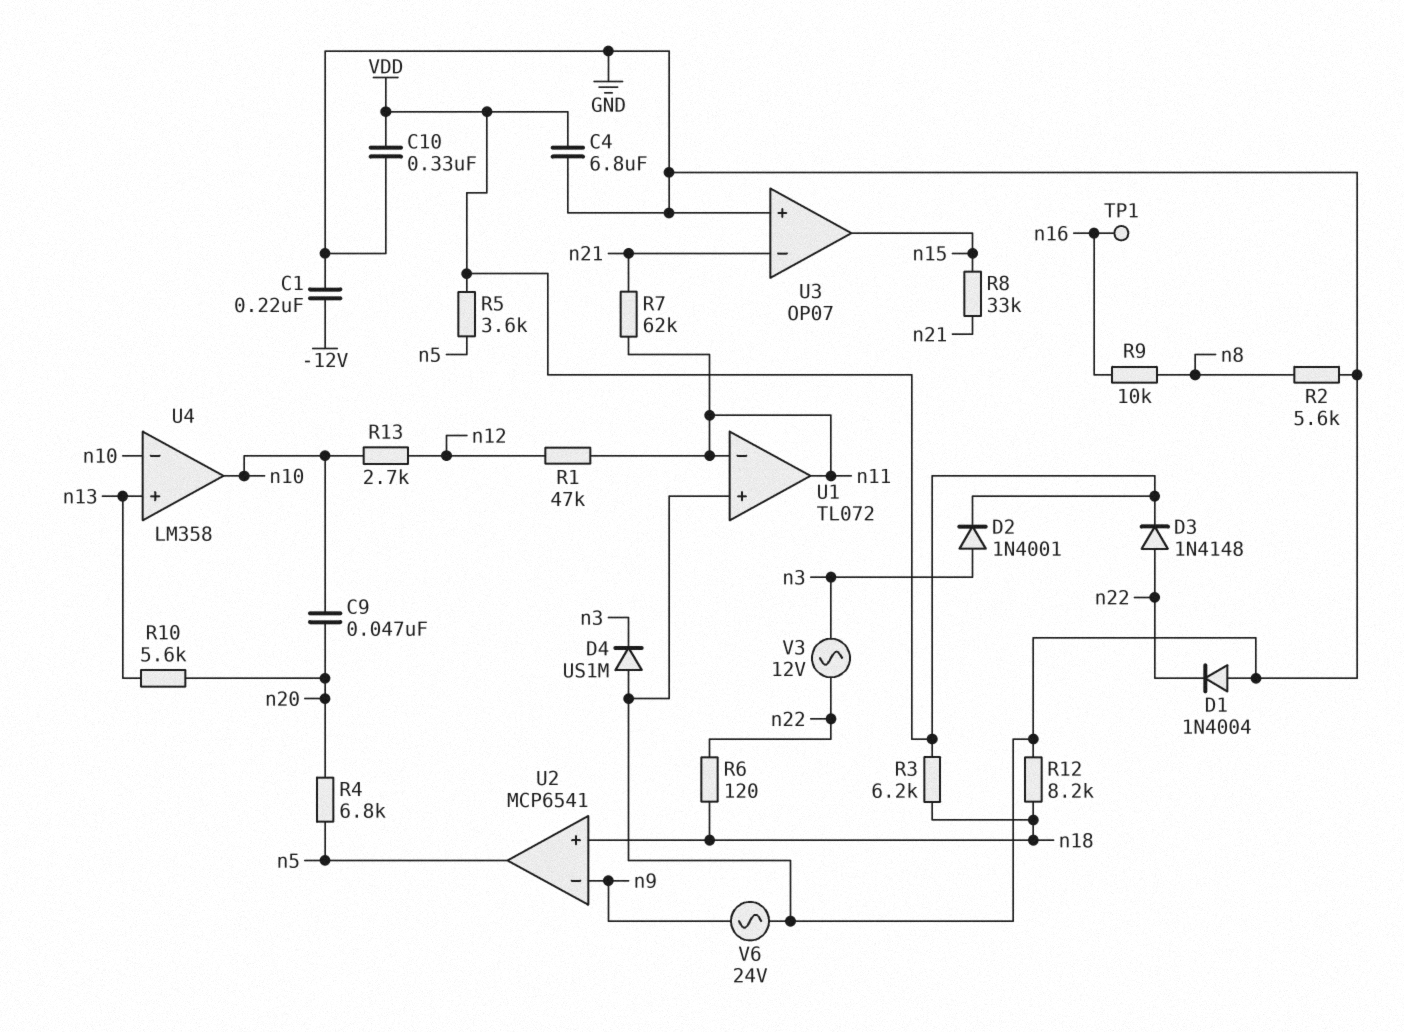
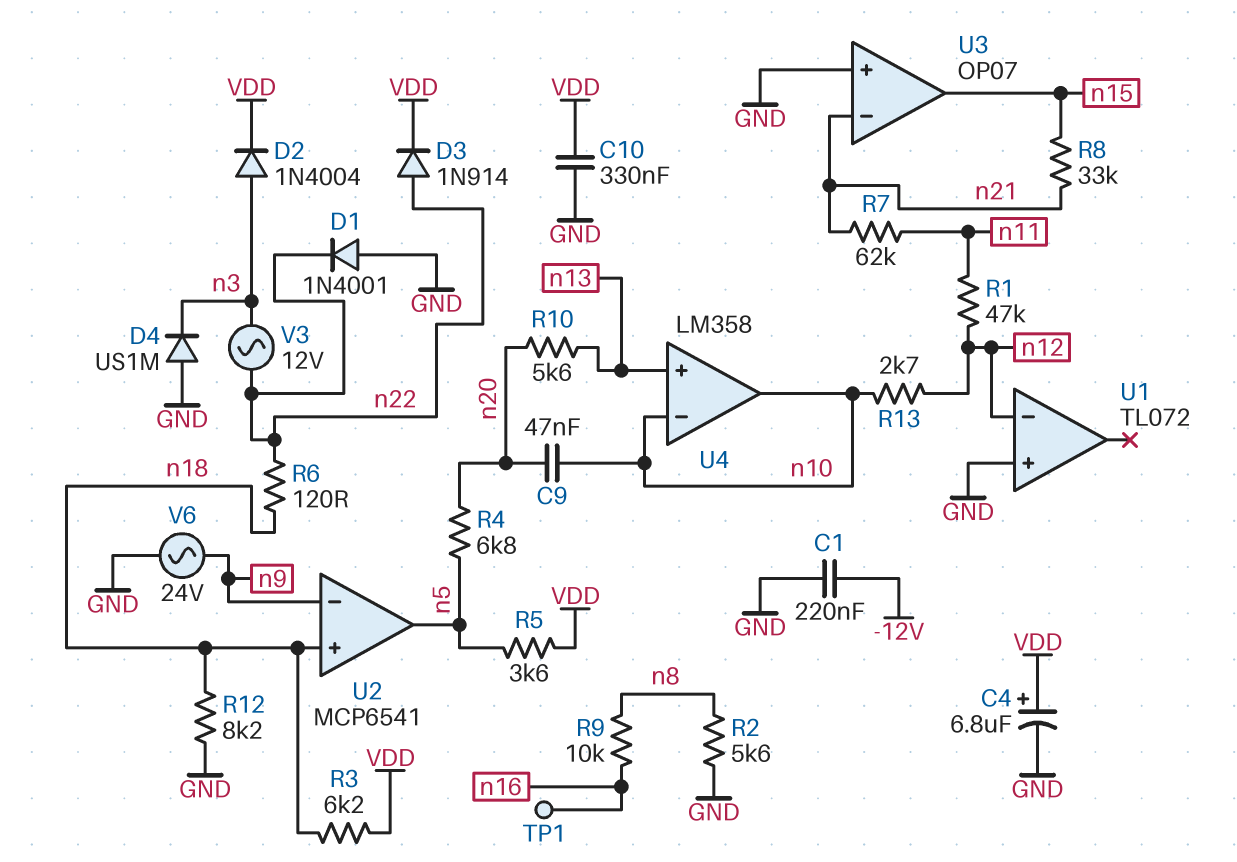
C4: 6.8uF (GND, VDD) -> 6.8uF (plus VDD, minus GND)
D1: diode 1N4004 (A GND, K n22) -> diode 1N4001 (A GND, K n22)
D2: diode 1N4001 (A n3, K VDD) -> diode 1N4004 (A n3, K VDD)
D3: diode 1N4148 (A n22, K VDD) -> diode 1N914 (A n22, K VDD)
U1 pin in-: n11 -> n12
U1 pin out: n11 -> none

